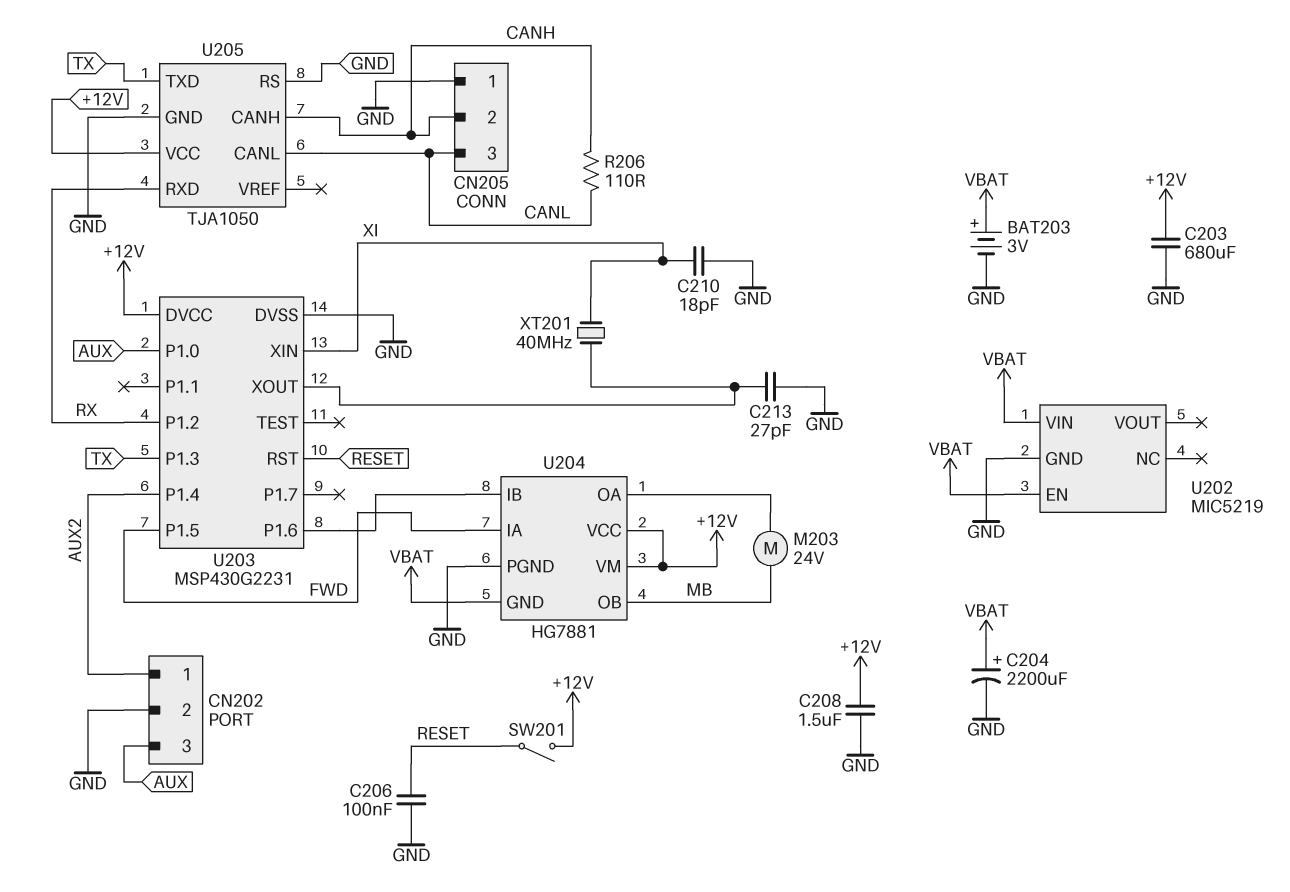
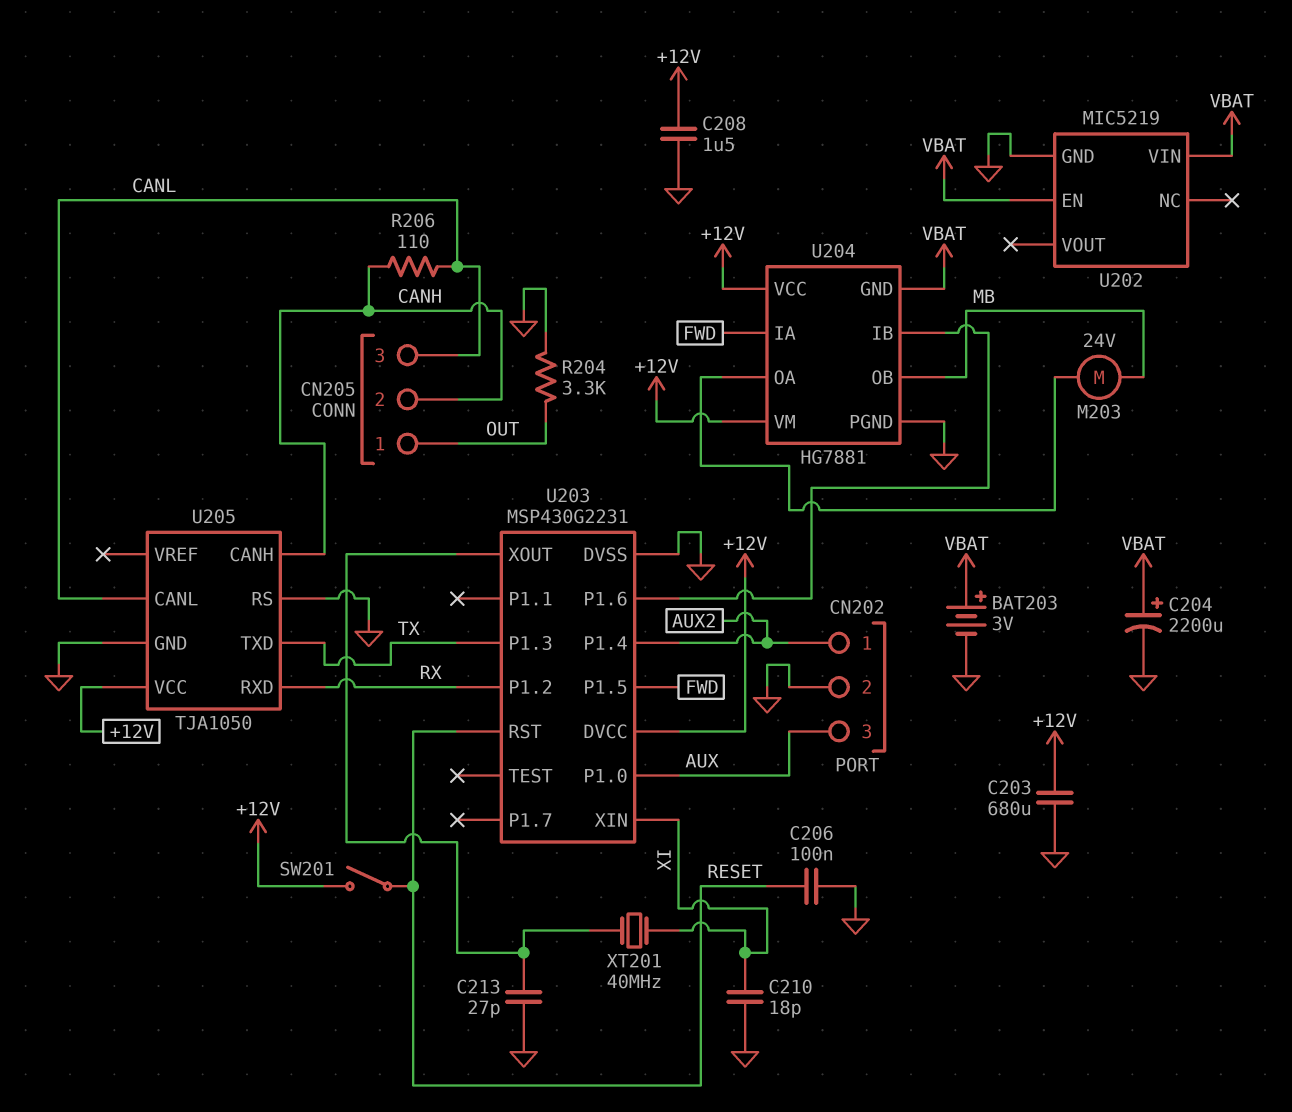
CN205 pin 1: GND -> OUT
R204: none -> 3.3k (GND, OUT)

